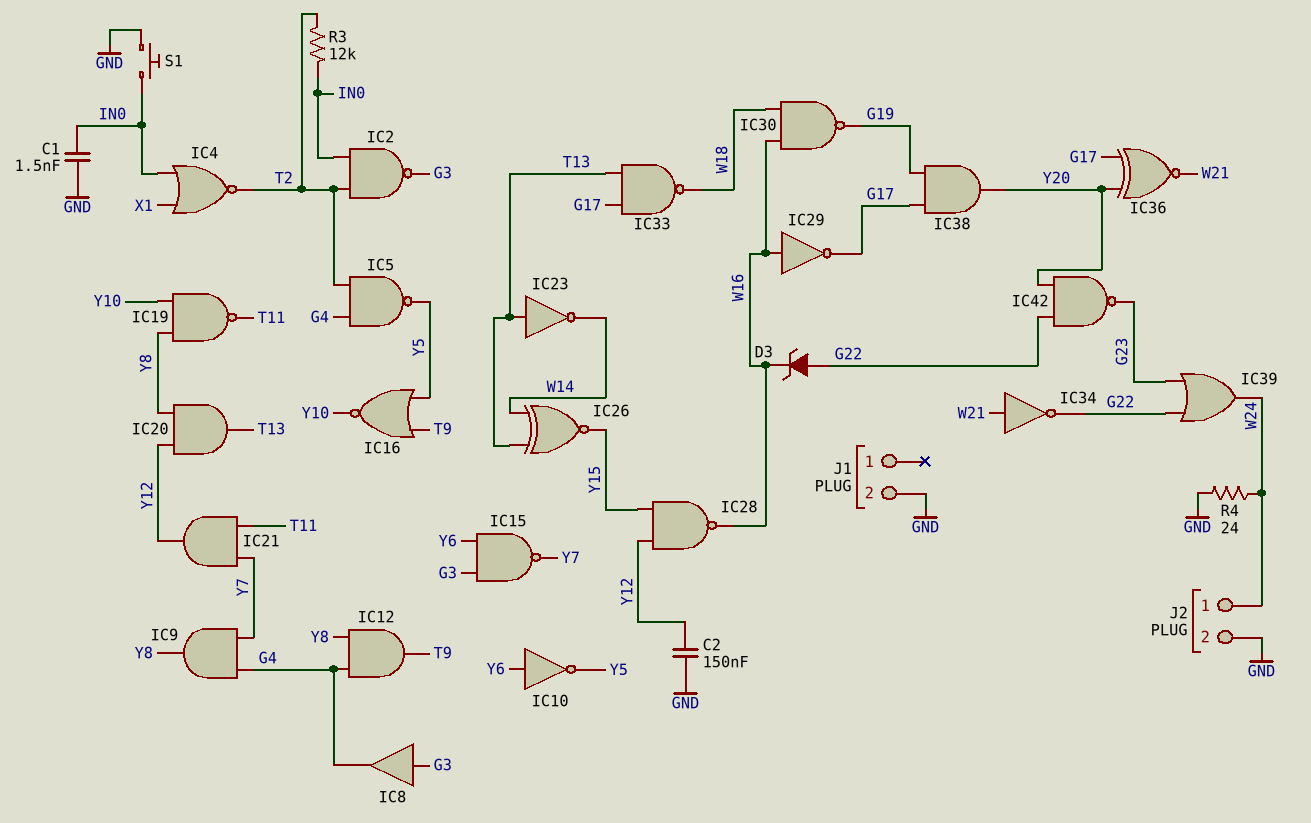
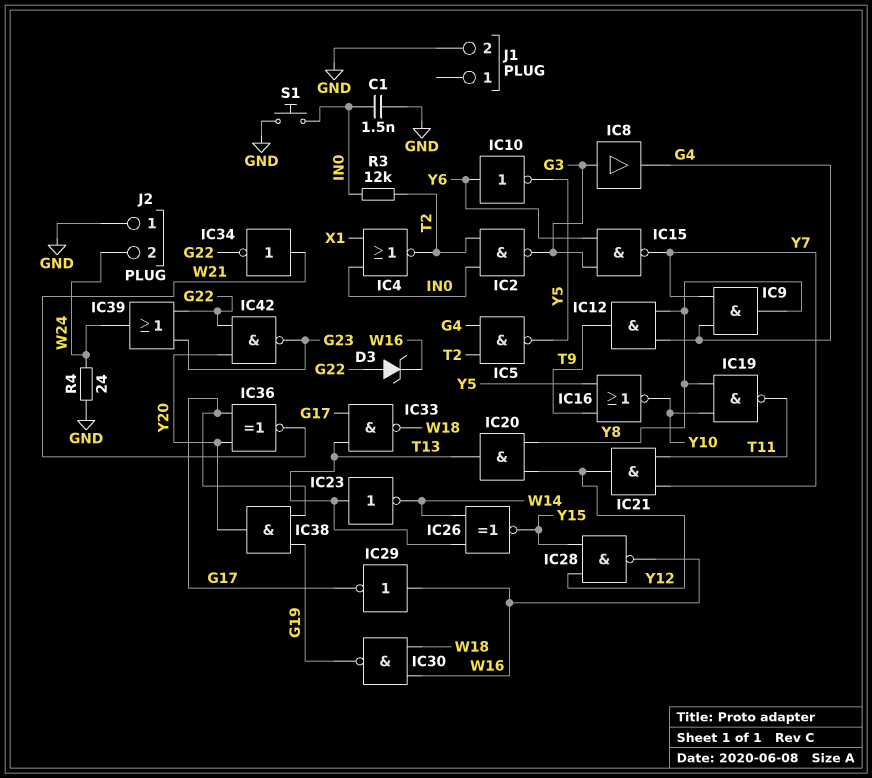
C2: 150nF (GND, Y12) -> none
J2 pin 1: W24 -> GND
J2 pin 2: GND -> W24

